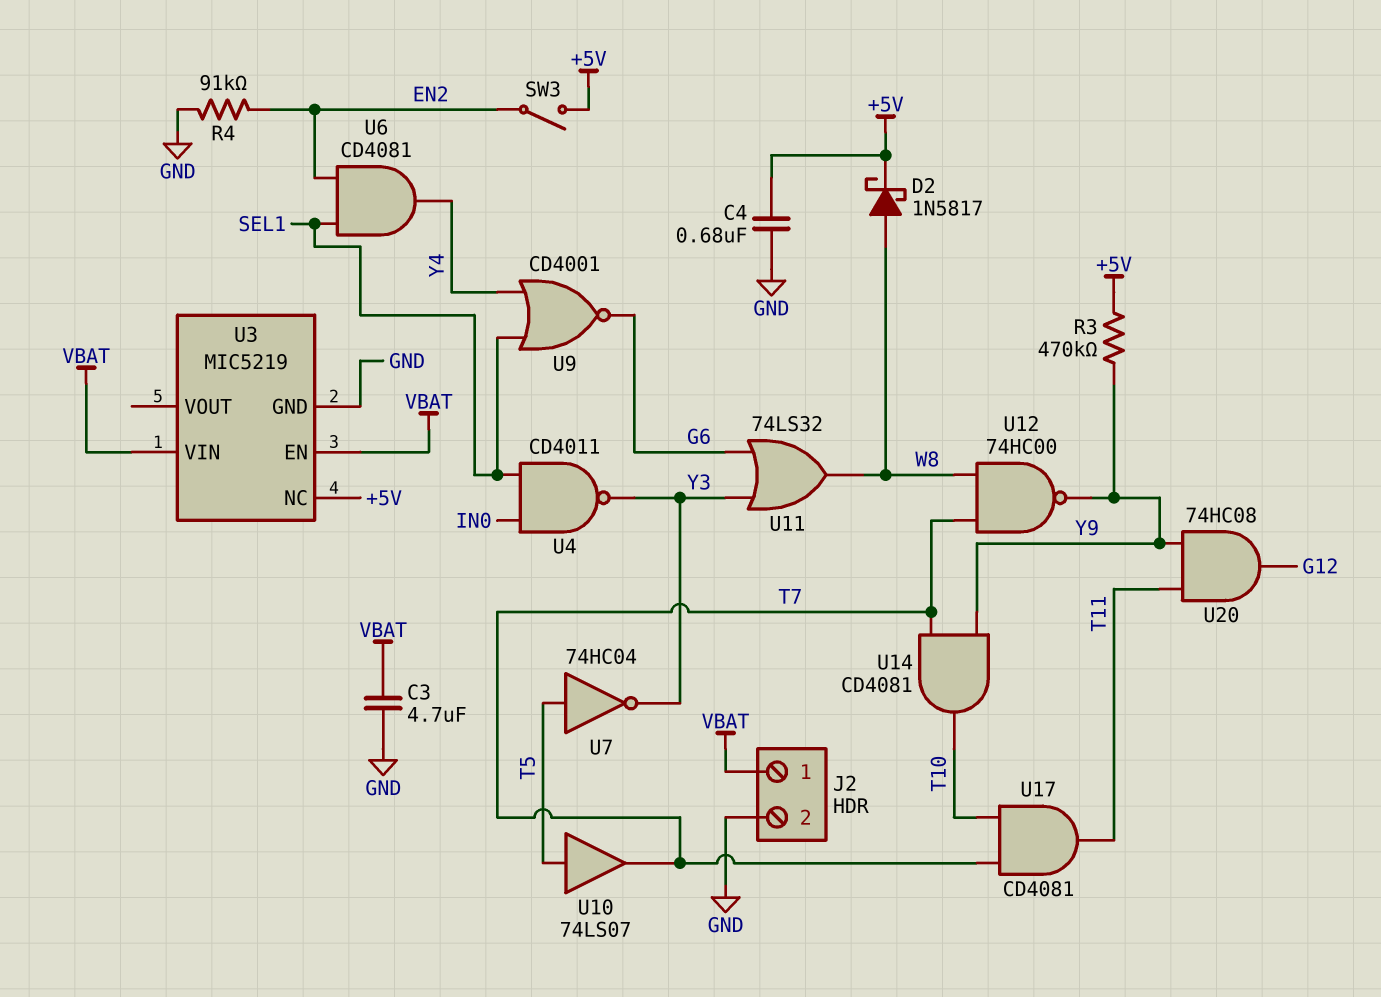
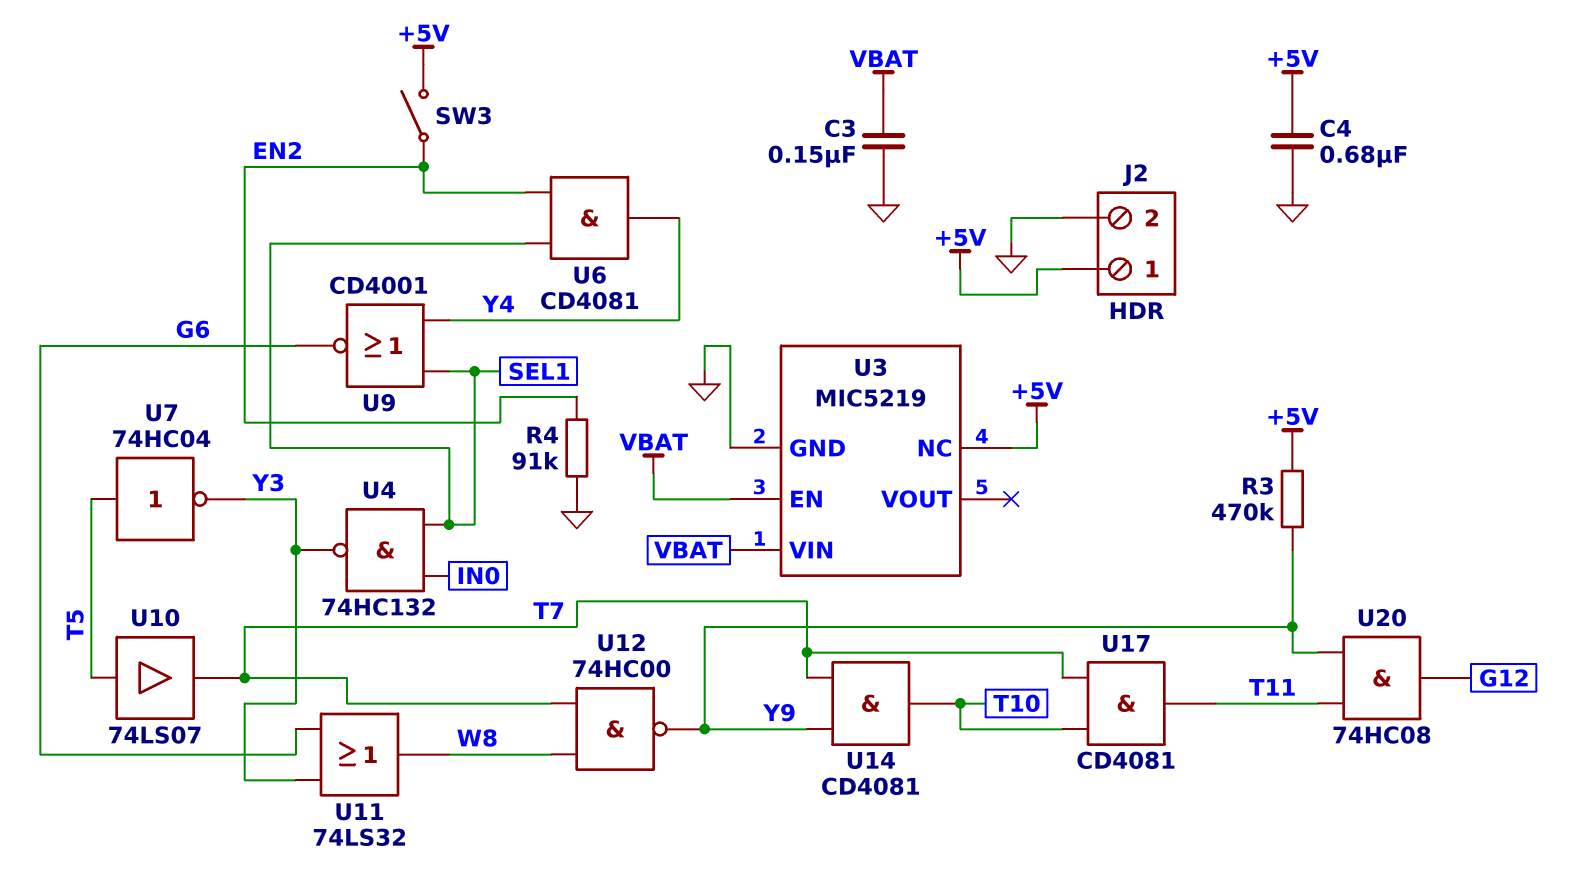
C3: 4.7uF (GND, VBAT) -> 150nF (GND, VBAT)
D2: schottky 1N5817 (A W8, K +5V) -> none
J2 pin 1: VBAT -> +5V
U4: NAND CD4011 (in IN0, in SEL1, out Y3) -> NAND 74HC132 (in IN0, in SEL1, out Y3)

